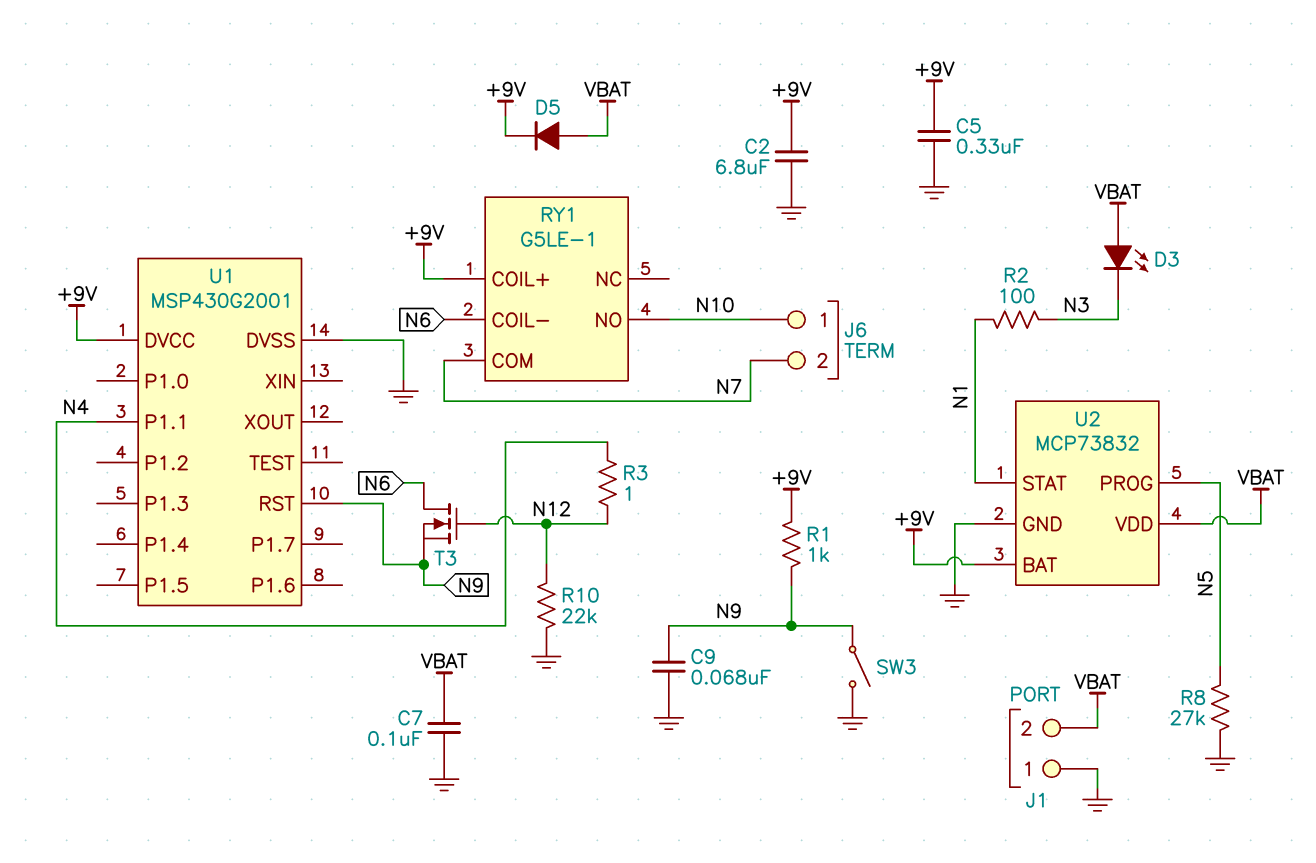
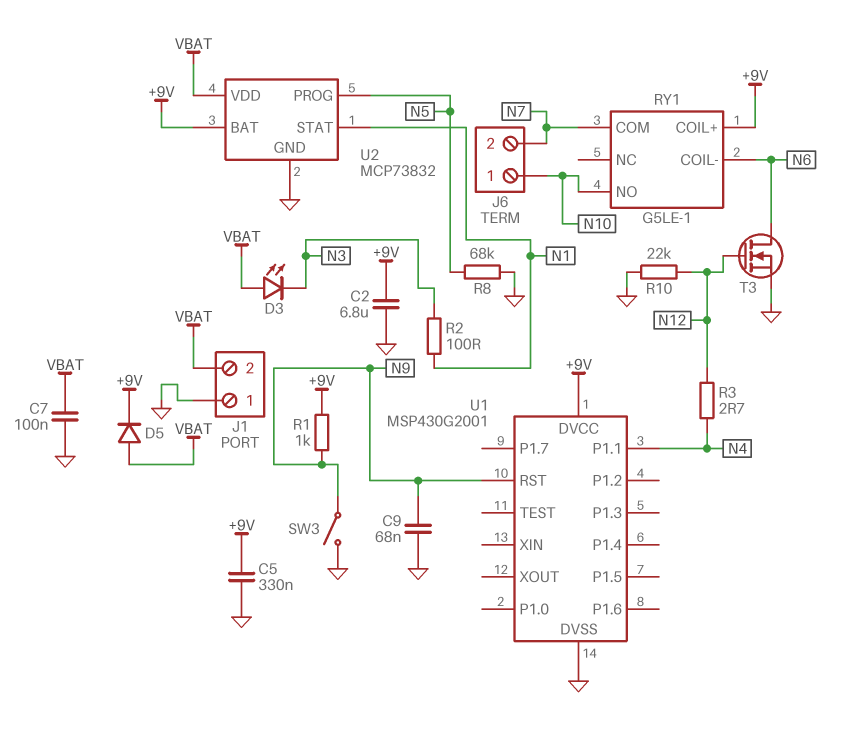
R3: 1 (N4, N12) -> 2.7 (N4, N12)
R8: 27k (GND, N5) -> 68k (GND, N5)
T3: NMOS (G N12, D N6, S N9) -> NMOS (G N12, D N6, S GND)

